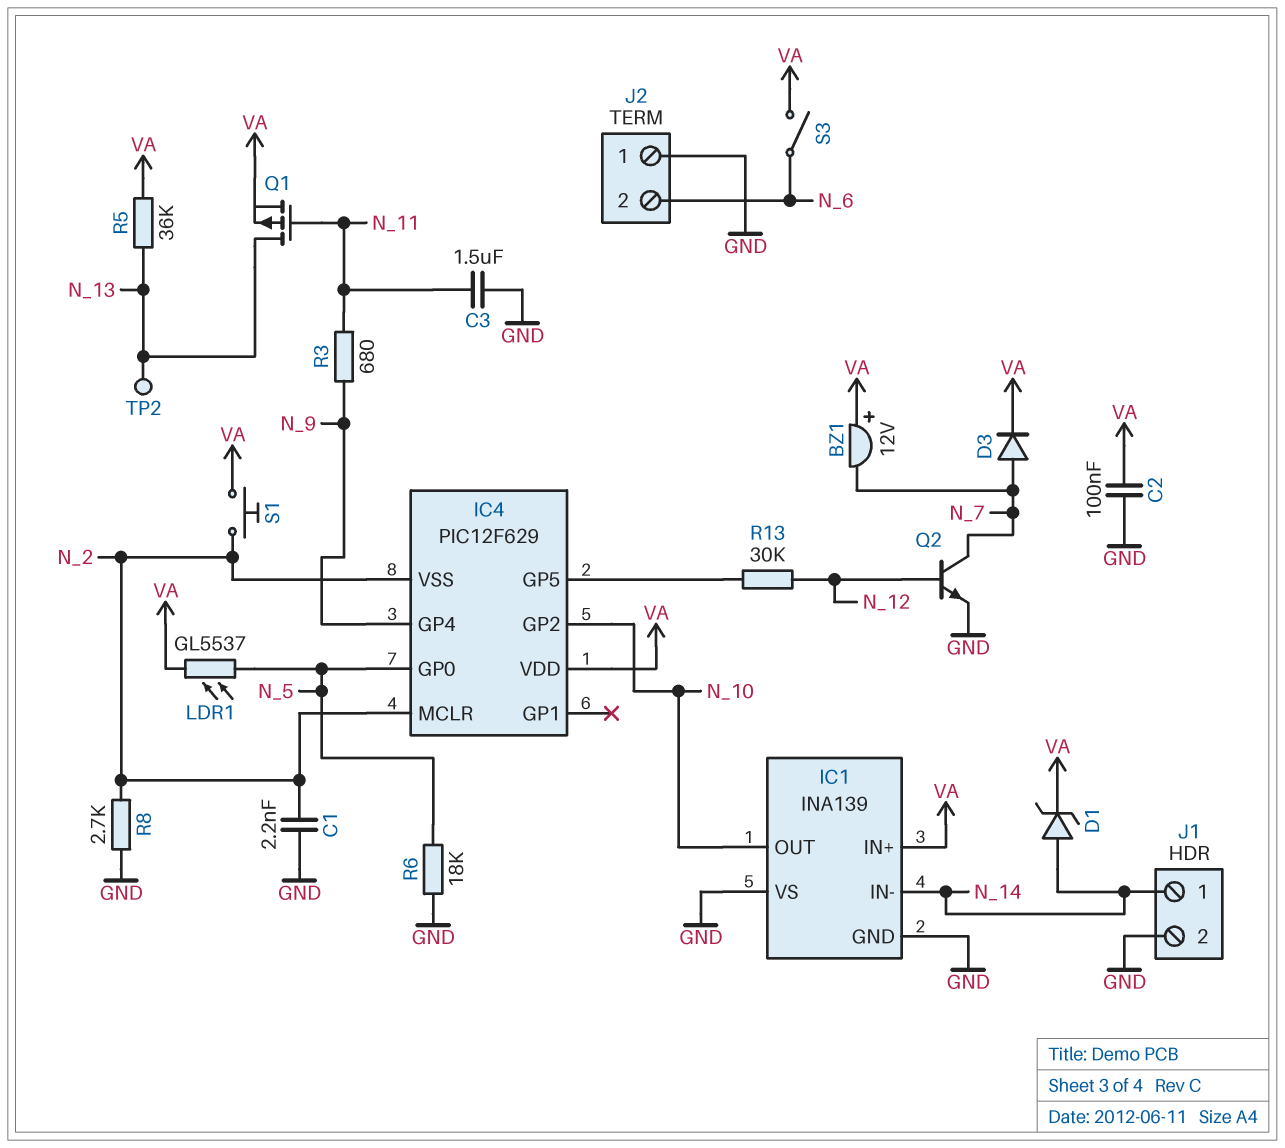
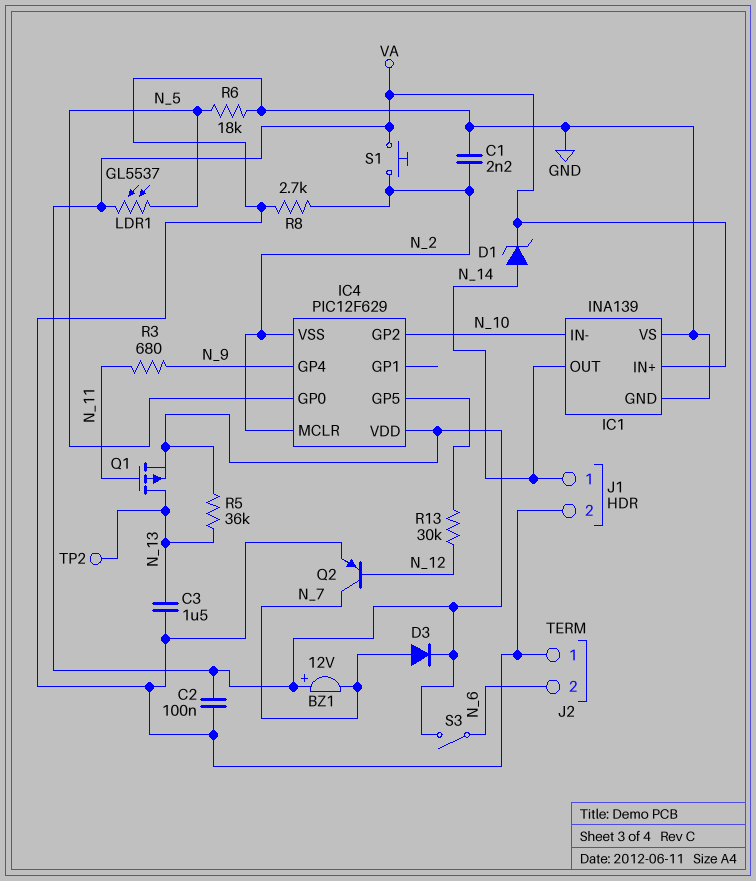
C3: 1.5uF (GND, N_11) -> 1.5uF (GND, N_13)
IC1 pin IN-: N_14 -> N_10
IC1 pin OUT: N_10 -> N_14
Q2: NPN (B N_12, C N_7, E GND) -> PNP (B N_12, C N_7, E GND)

